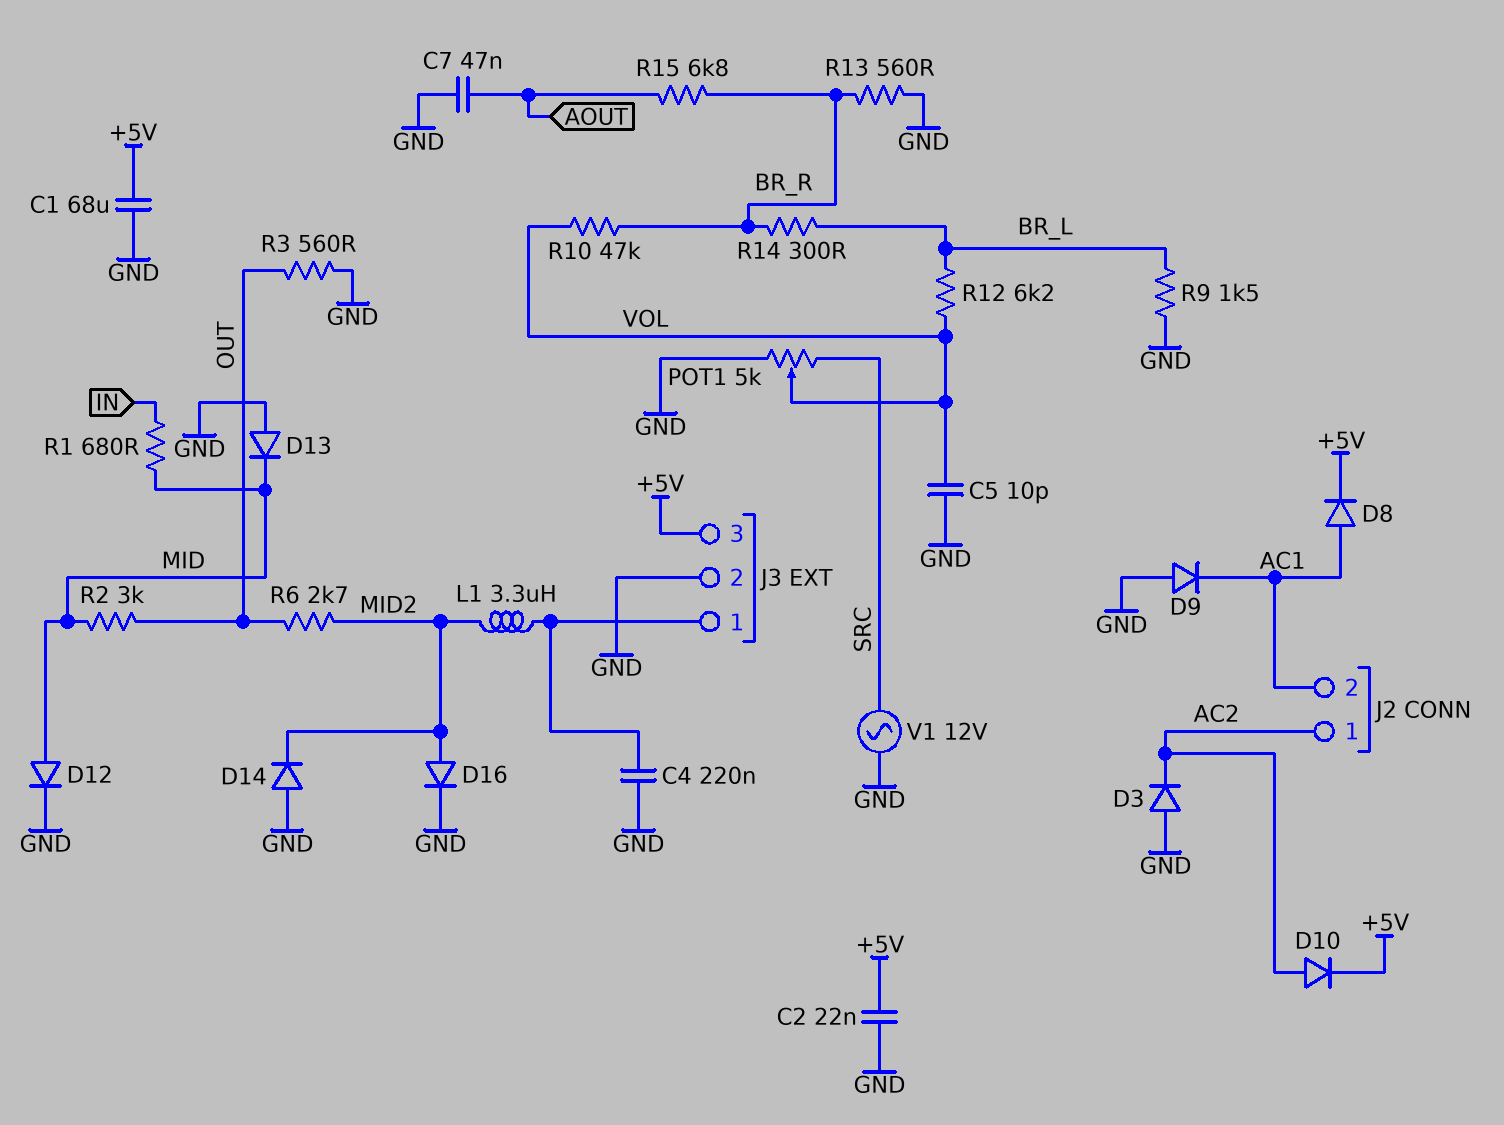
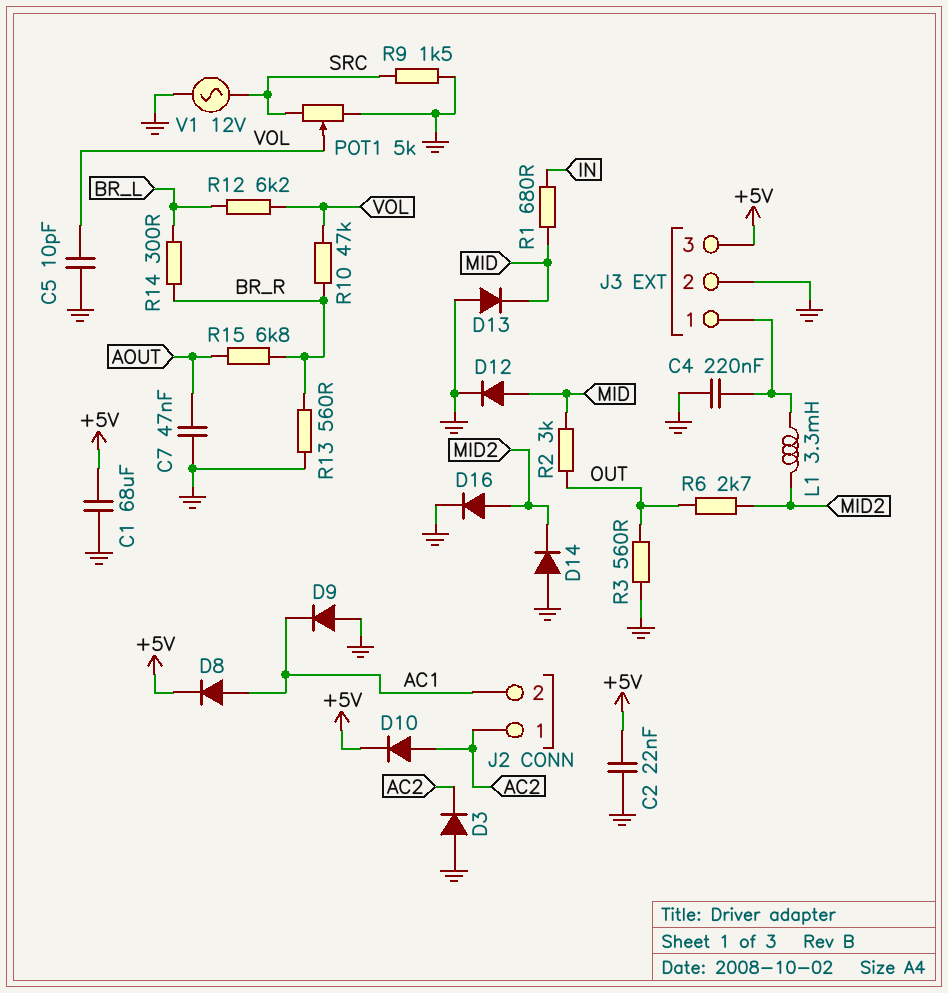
L1: 3.3uH (J3/1, MID2) -> 3.3mH (J3/1, MID2)
R9: 1.5k (BR_L, GND) -> 1.5k (GND, SRC)

